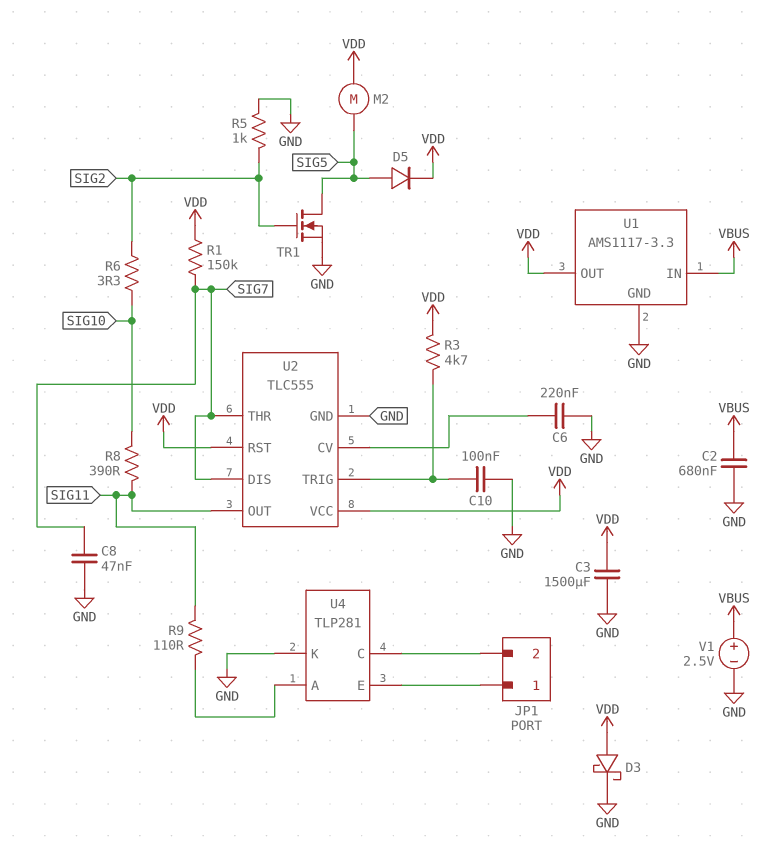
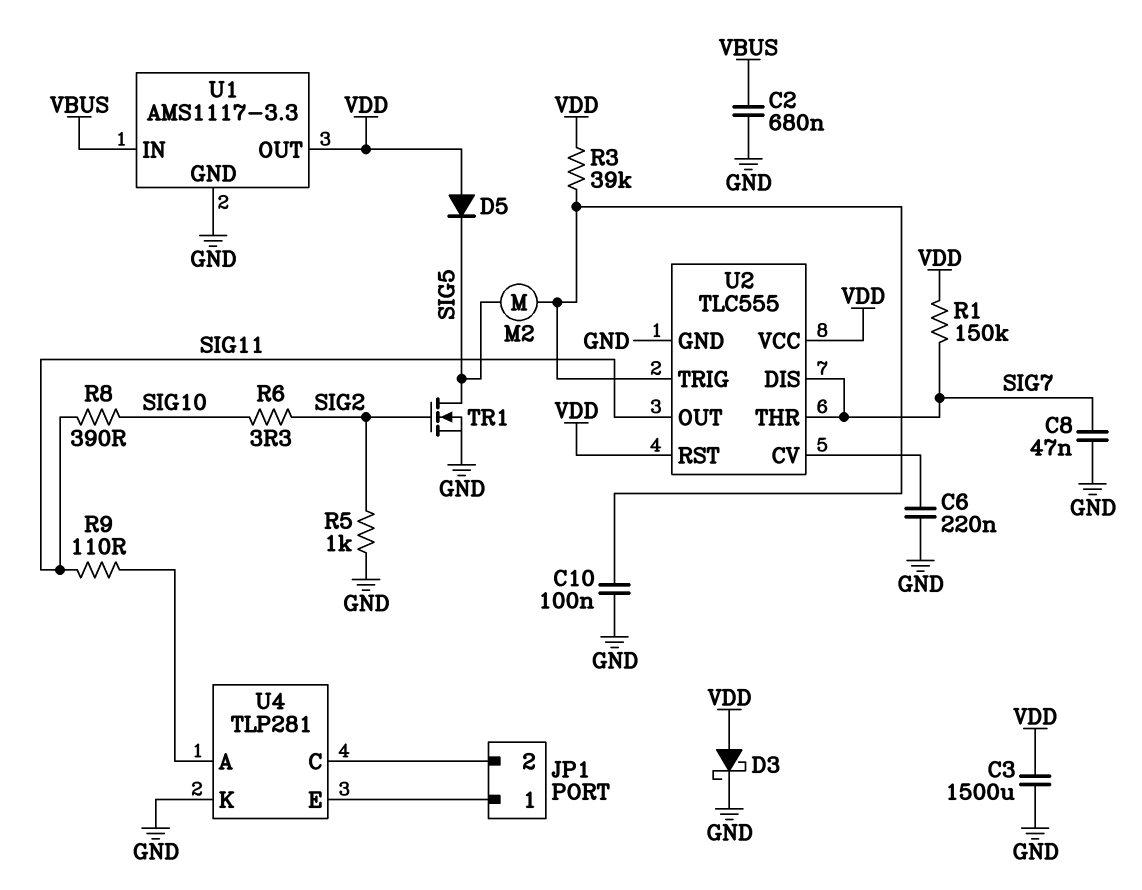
D5: diode (A SIG5, K VDD) -> diode (A VDD, K SIG5)
M2: motor (SIG5, VDD) -> motor (SIG5, U2/TRIG)
R3: 4.7k (U2/TRIG, VDD) -> 39k (U2/TRIG, VDD)
V1: 2.5V (plus VBUS, minus GND) -> none

